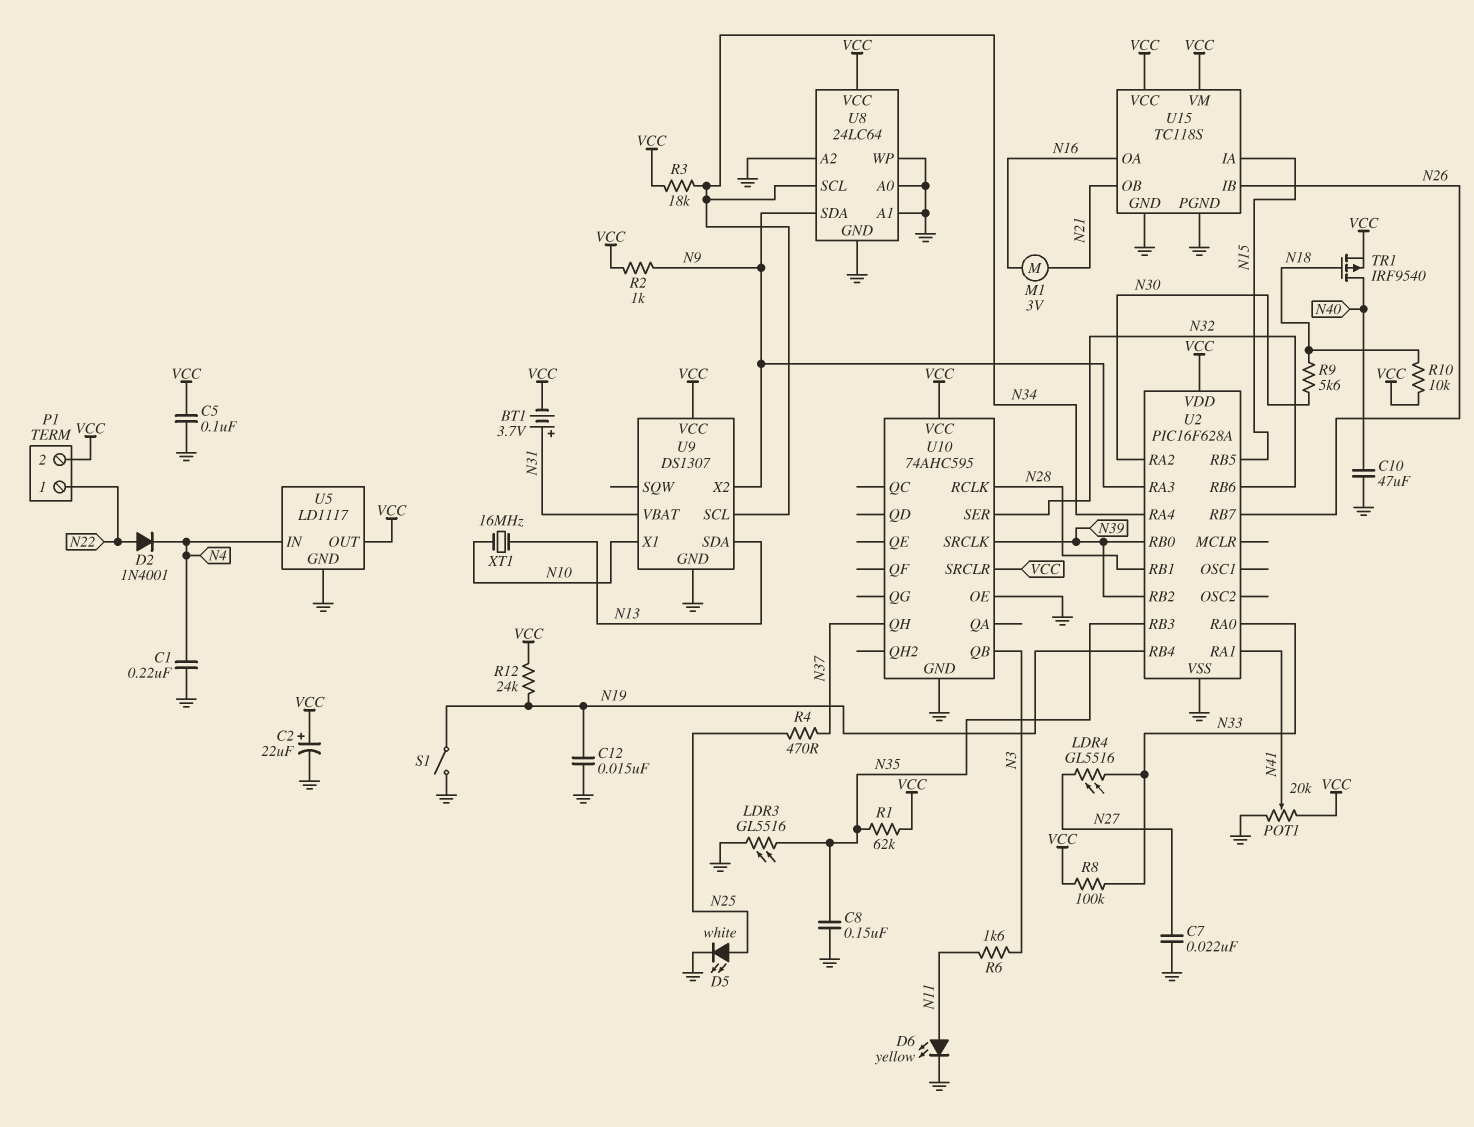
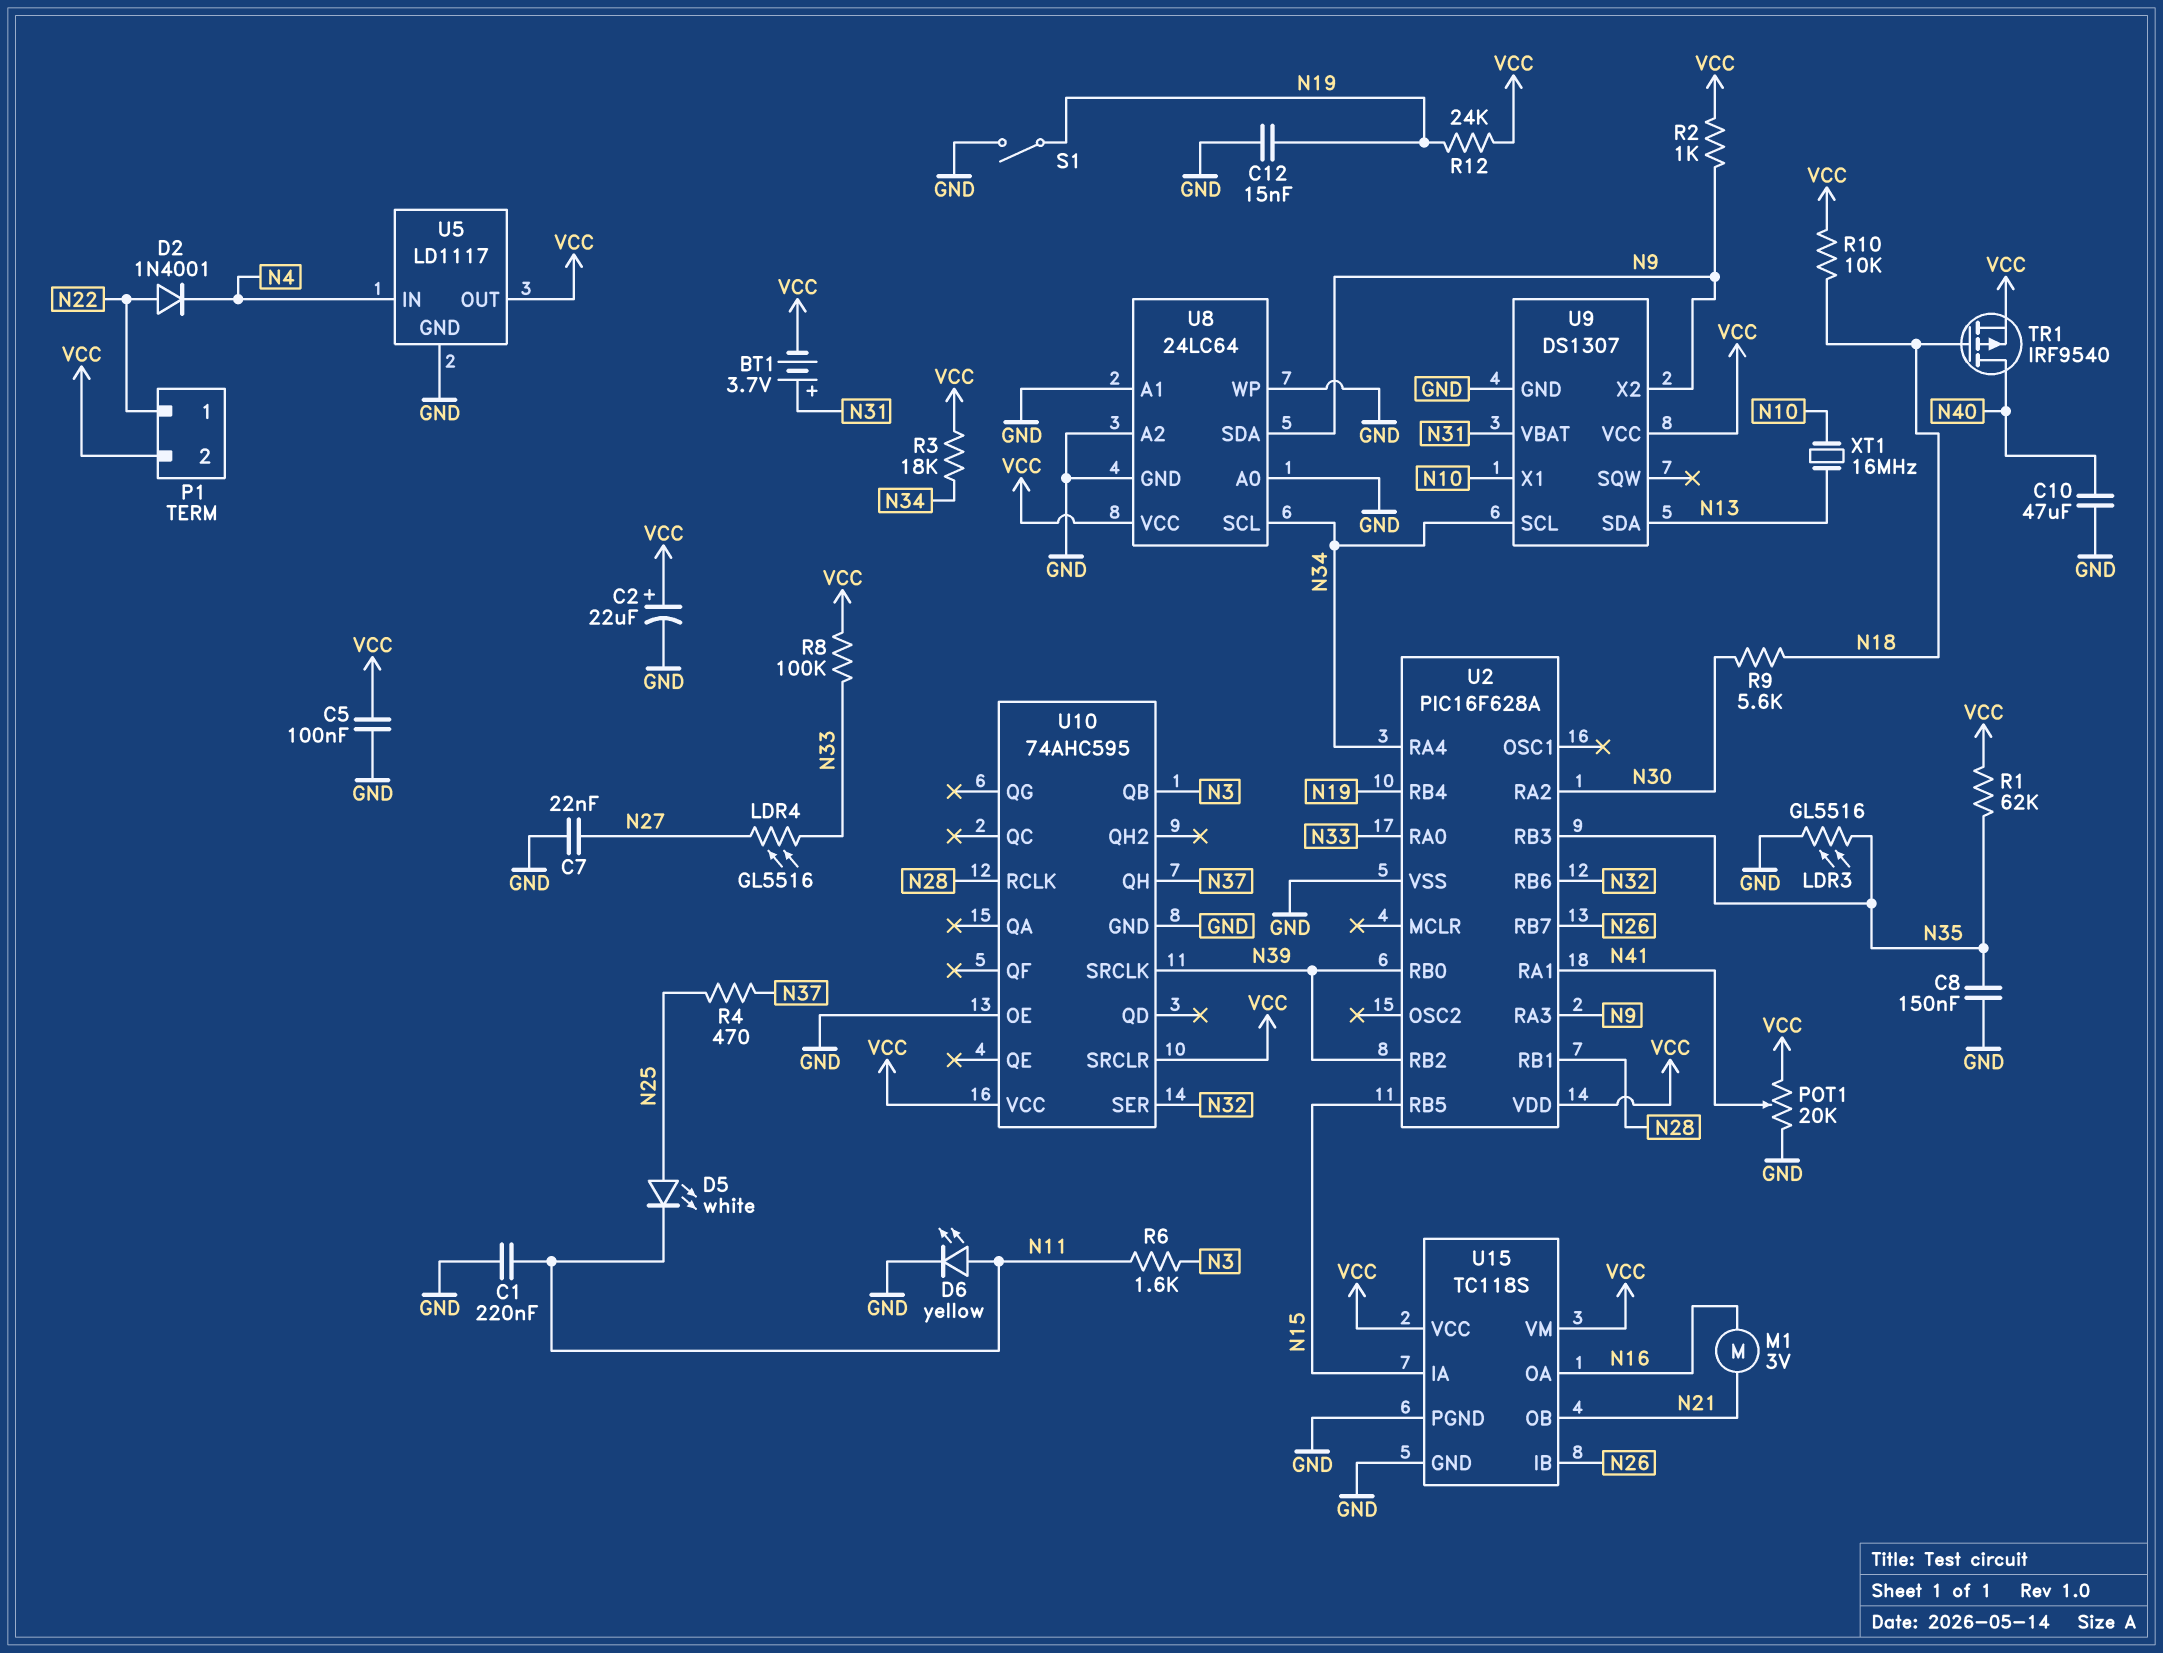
C1: 220nF (GND, N4) -> 220nF (GND, N11)
D5: LED white (A N25, K GND) -> LED white (A N25, K N11)

